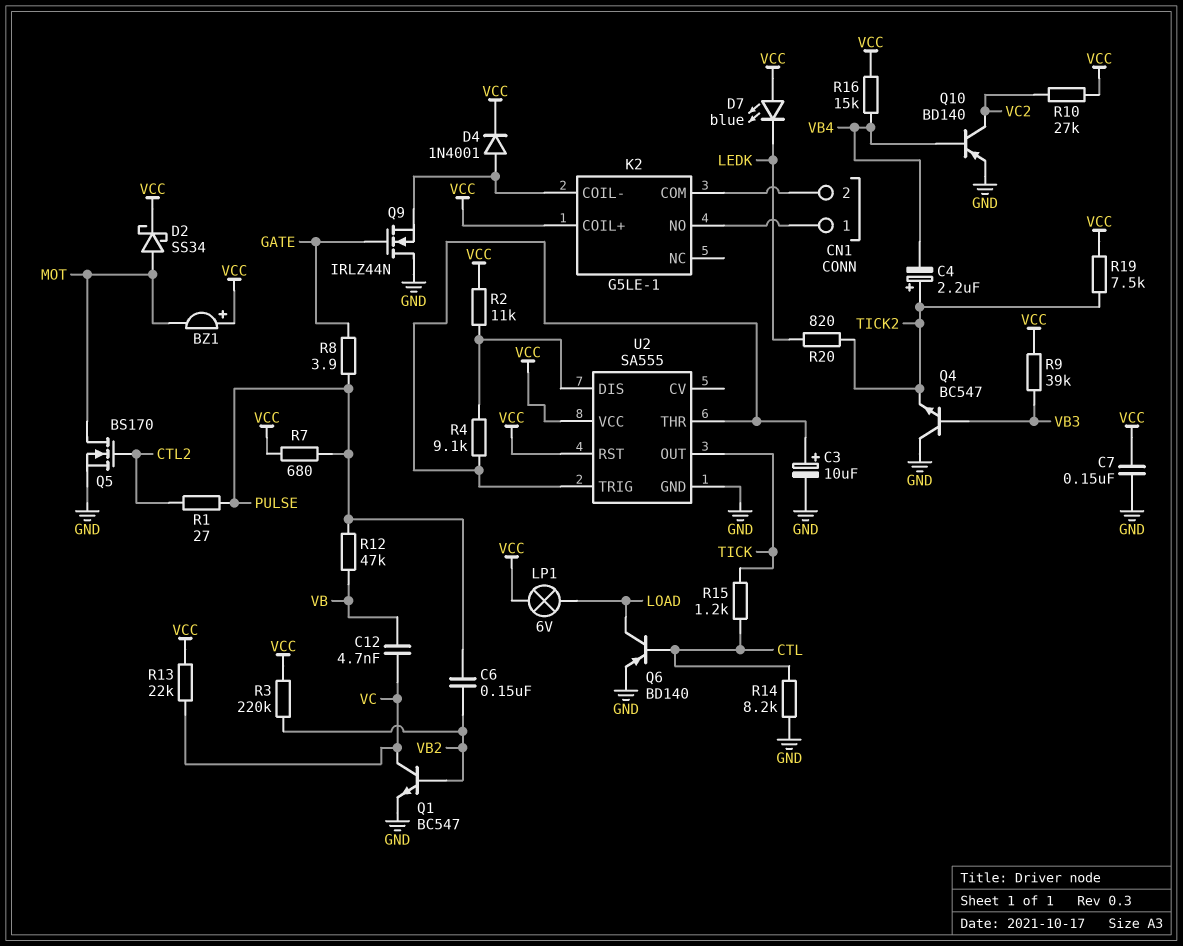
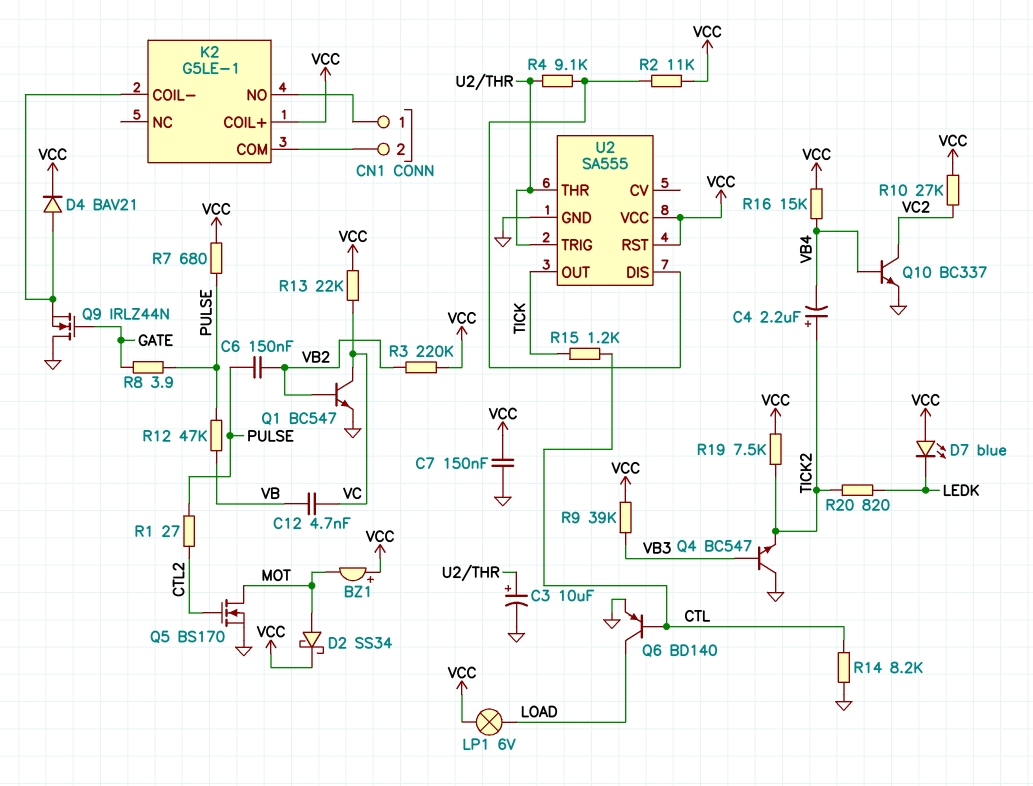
D4: diode 1N4001 (A K2/COIL-, K VCC) -> diode BAV21 (A K2/COIL-, K VCC)
Q10: PNP BD140 (B VB4, C VC2, E GND) -> NPN BC337 (B VB4, C VC2, E GND)

